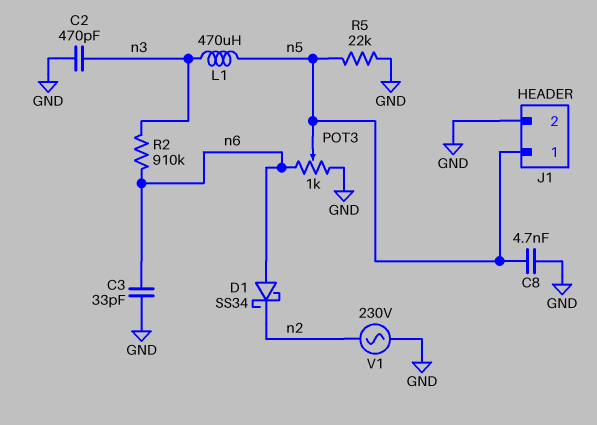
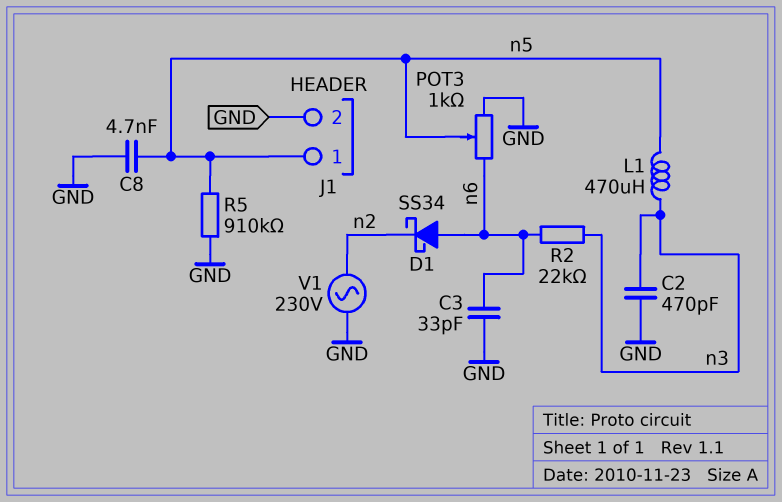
R2: 910k (n3, n6) -> 22k (n3, n6)
R5: 22k (GND, n5) -> 910k (GND, n5)

